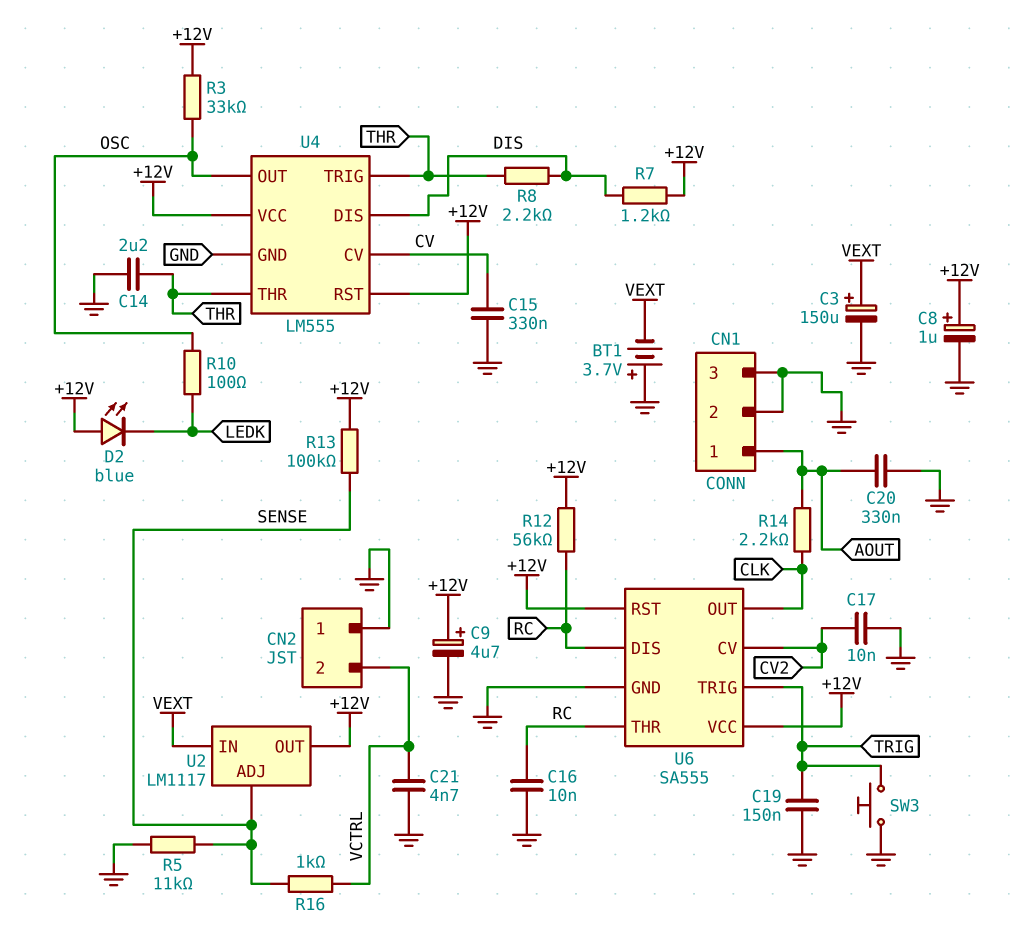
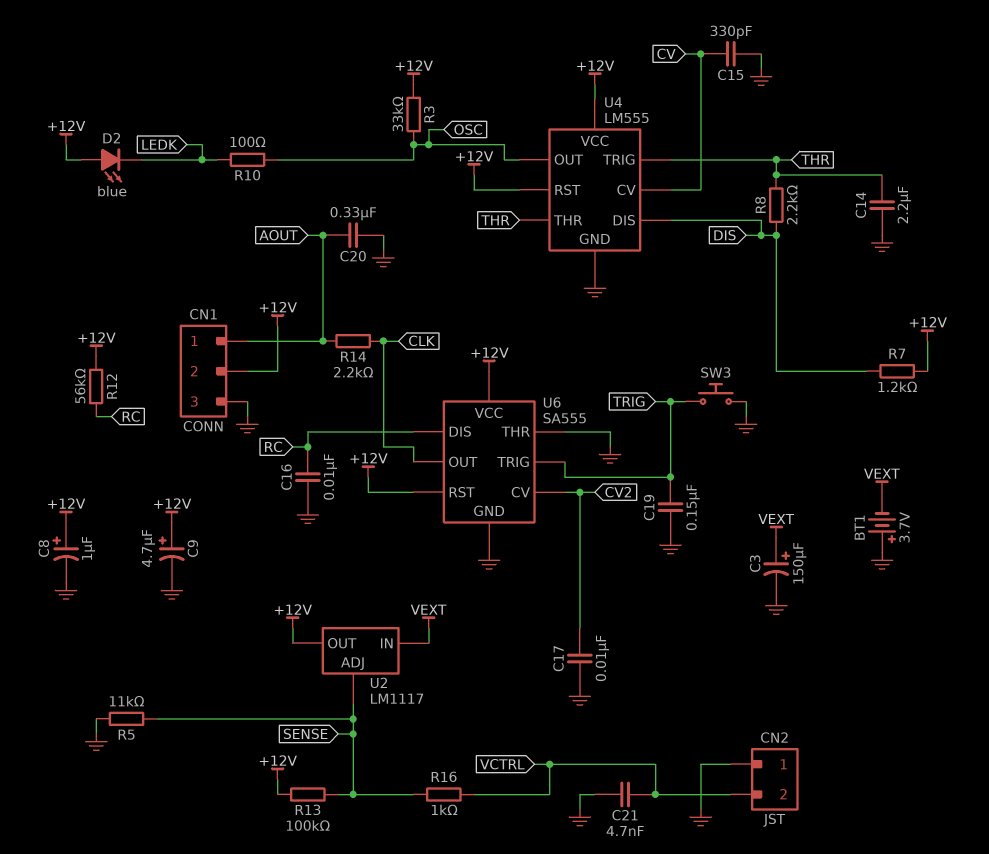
C15: 330nF (CV, GND) -> 330pF (CV, GND)
CN1 pin 2: GND -> +12V
U6 pin THR: RC -> GND

